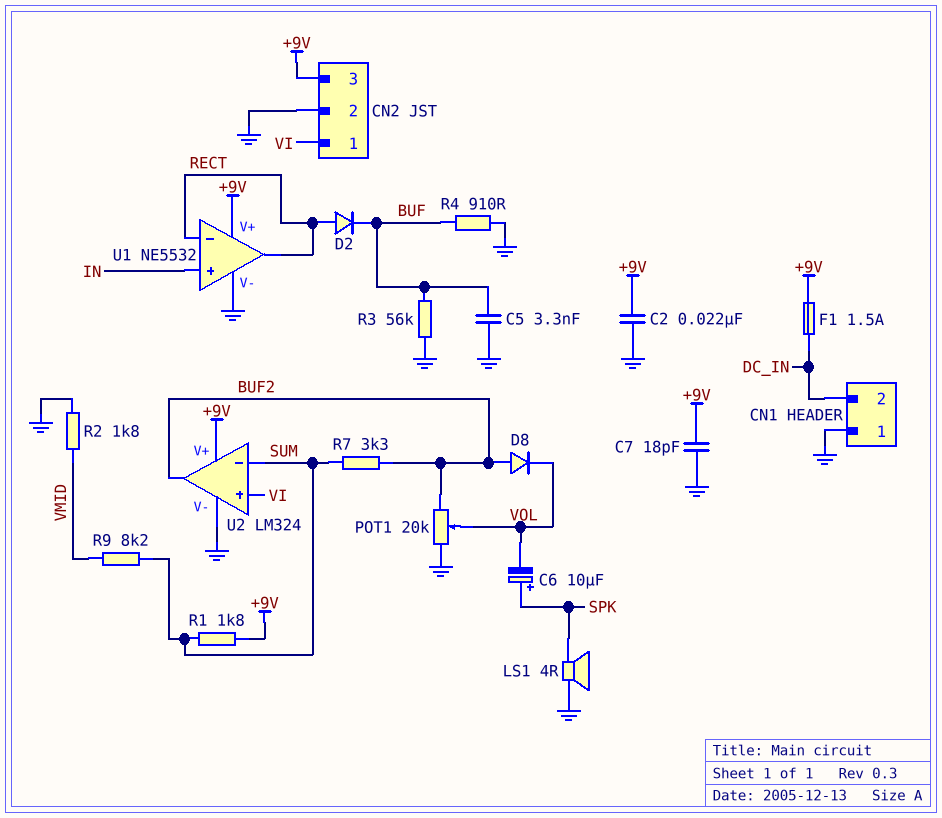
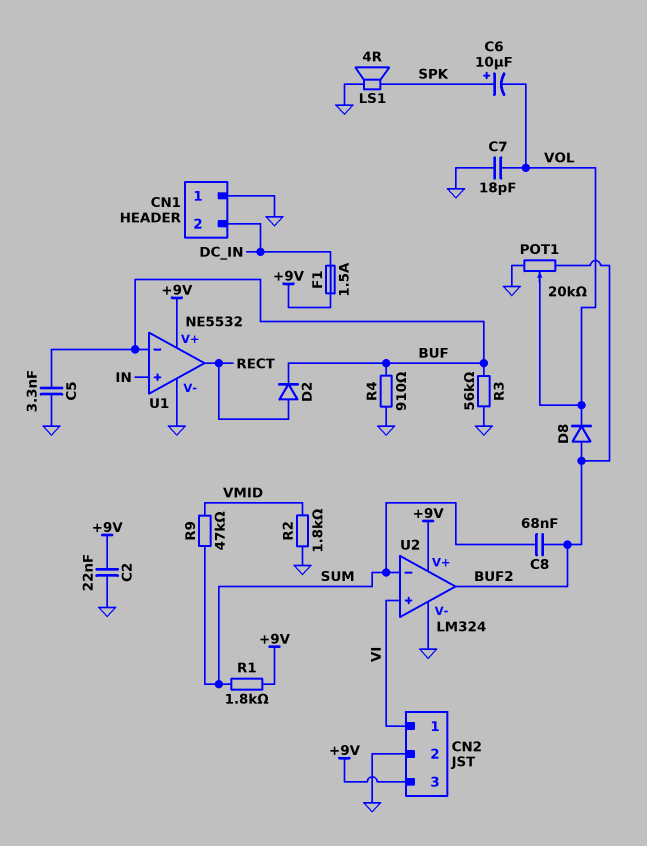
C7: 18pF (+9V, GND) -> 18pF (GND, VOL)
C8: none -> 68nF (BUF2, SUM)
R7: 3.3k (BUF2, SUM) -> none
R9: 8.2k (SUM, VMID) -> 47k (SUM, VMID)
U1 pin in-: RECT -> BUF

